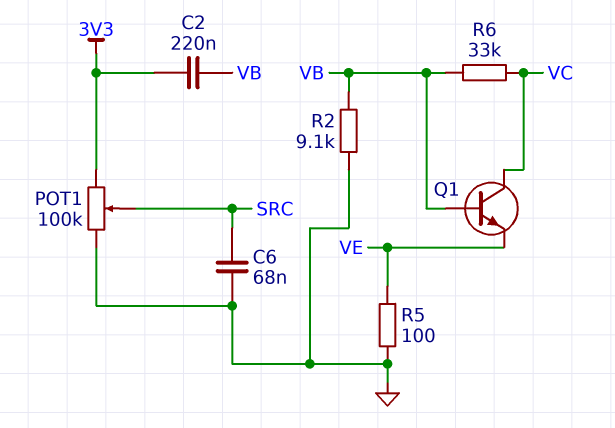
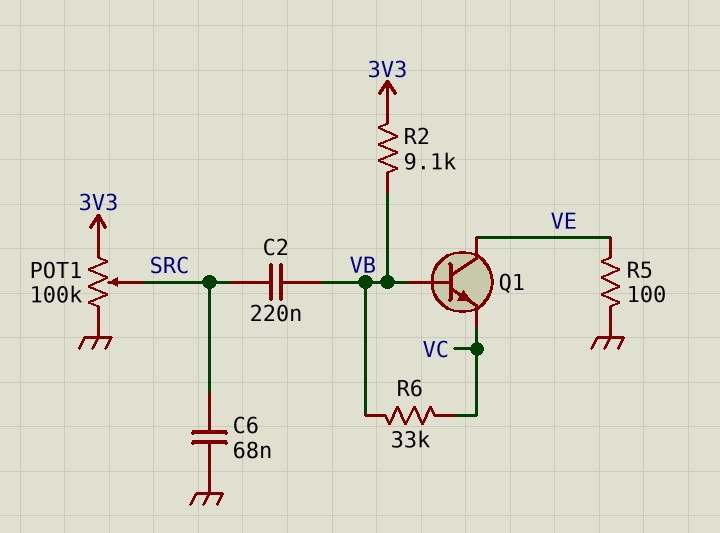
C2: 220nF (3V3, VB) -> 220nF (SRC, VB)
Q1: NPN (B VB, C VC, E VE) -> NPN (B VB, C VE, E VC)
R2: 9.1k (GND, VB) -> 9.1k (3V3, VB)

